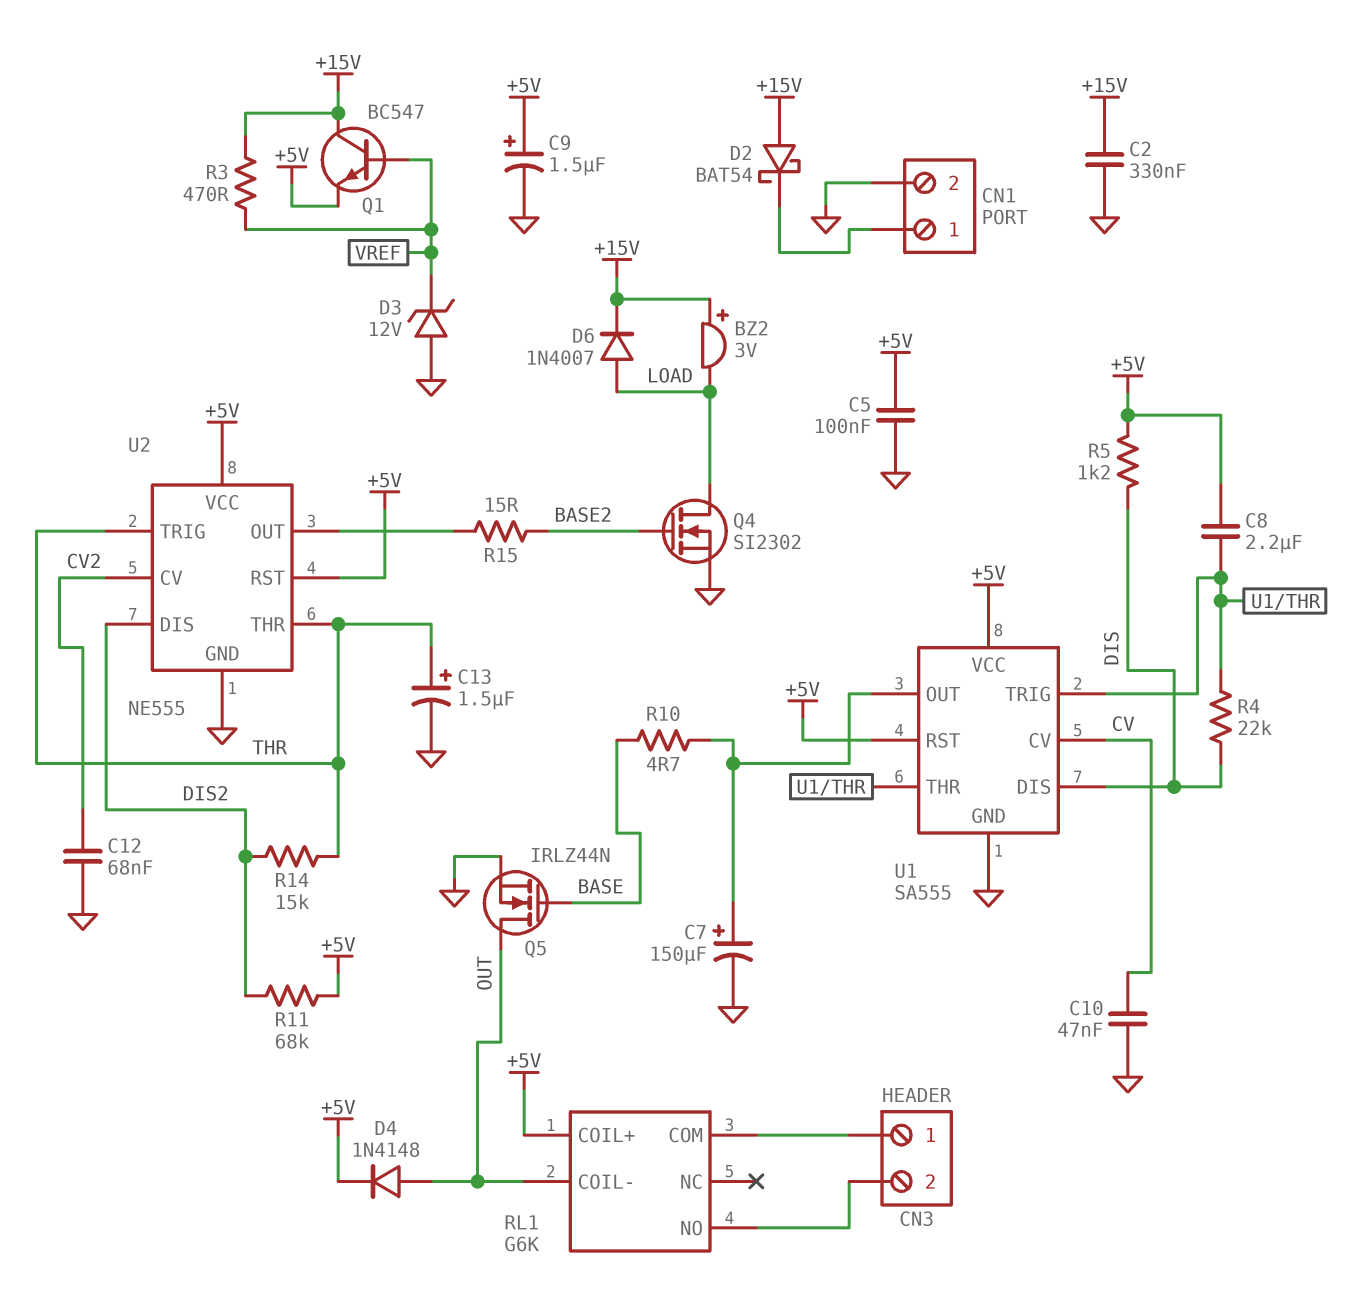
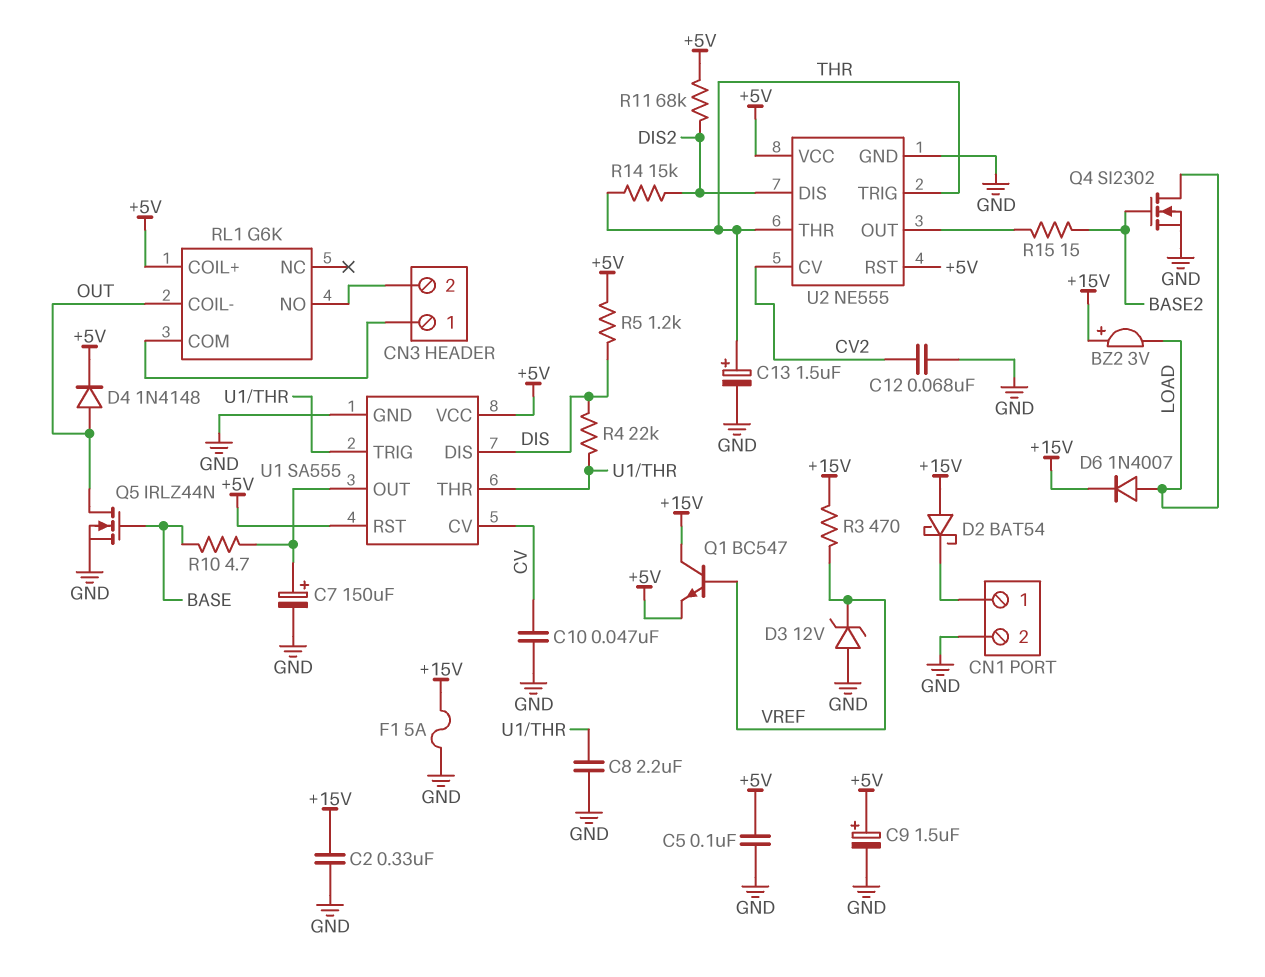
C8: 2.2uF (+5V, U1/THR) -> 2.2uF (GND, U1/THR)
F1: none -> 5A (+15V, GND)

